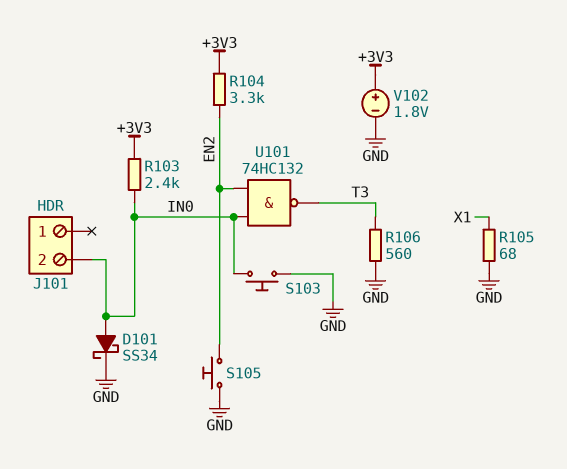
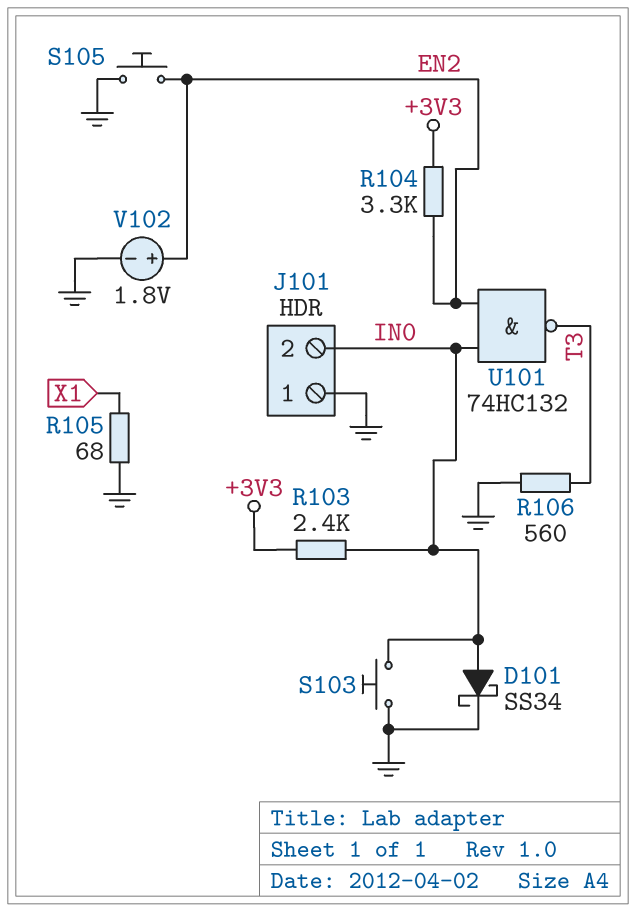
J101 pin 1: none -> GND
V102: 1.8V (plus +3V3, minus GND) -> 1.8V (plus EN2, minus GND)

